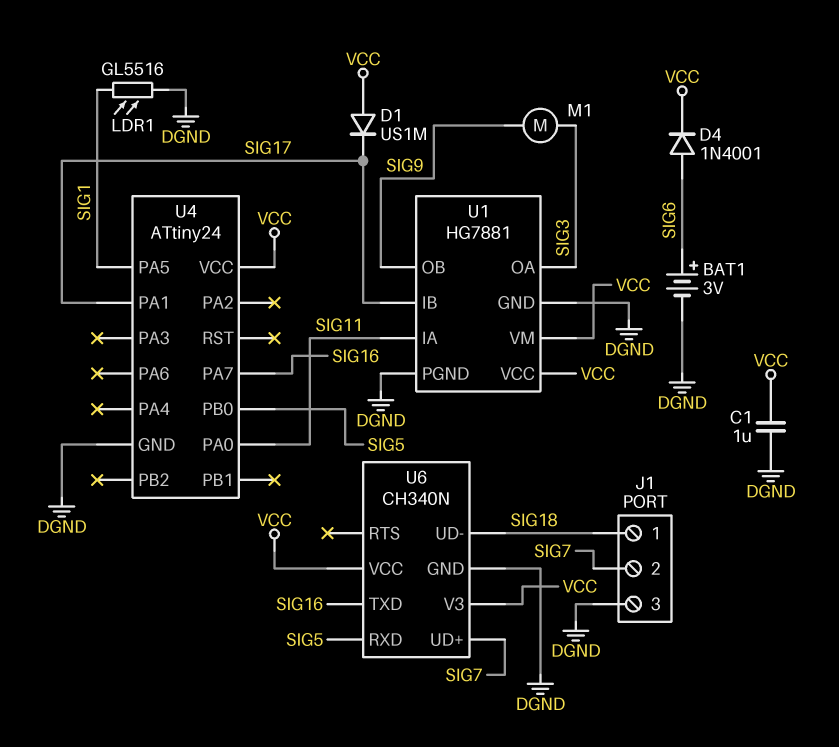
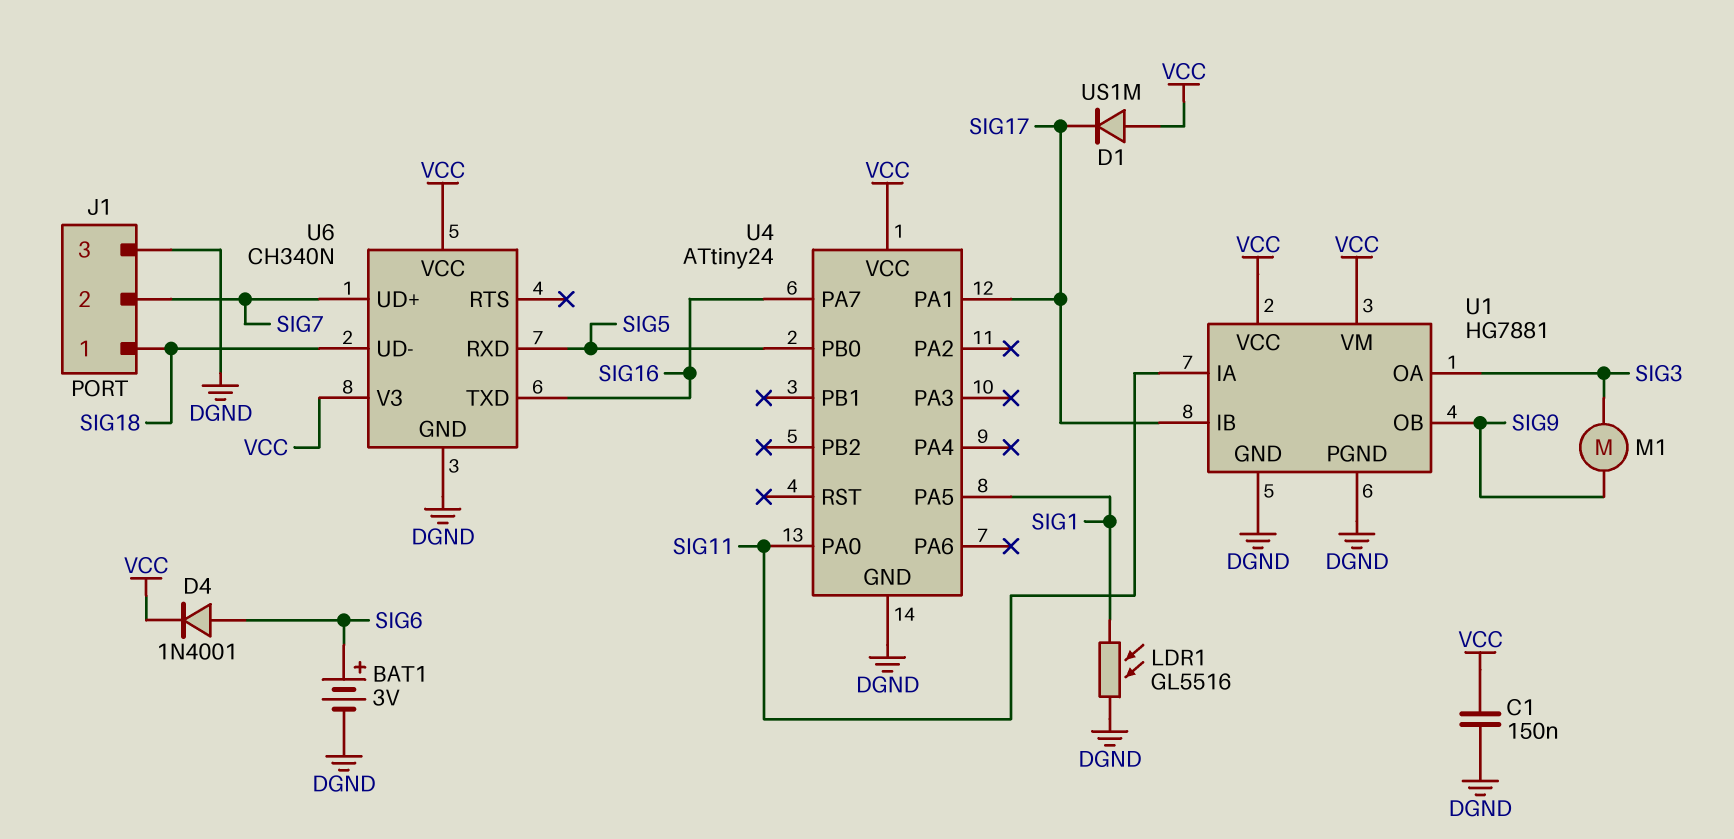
C1: 1uF (DGND, VCC) -> 150nF (DGND, VCC)

